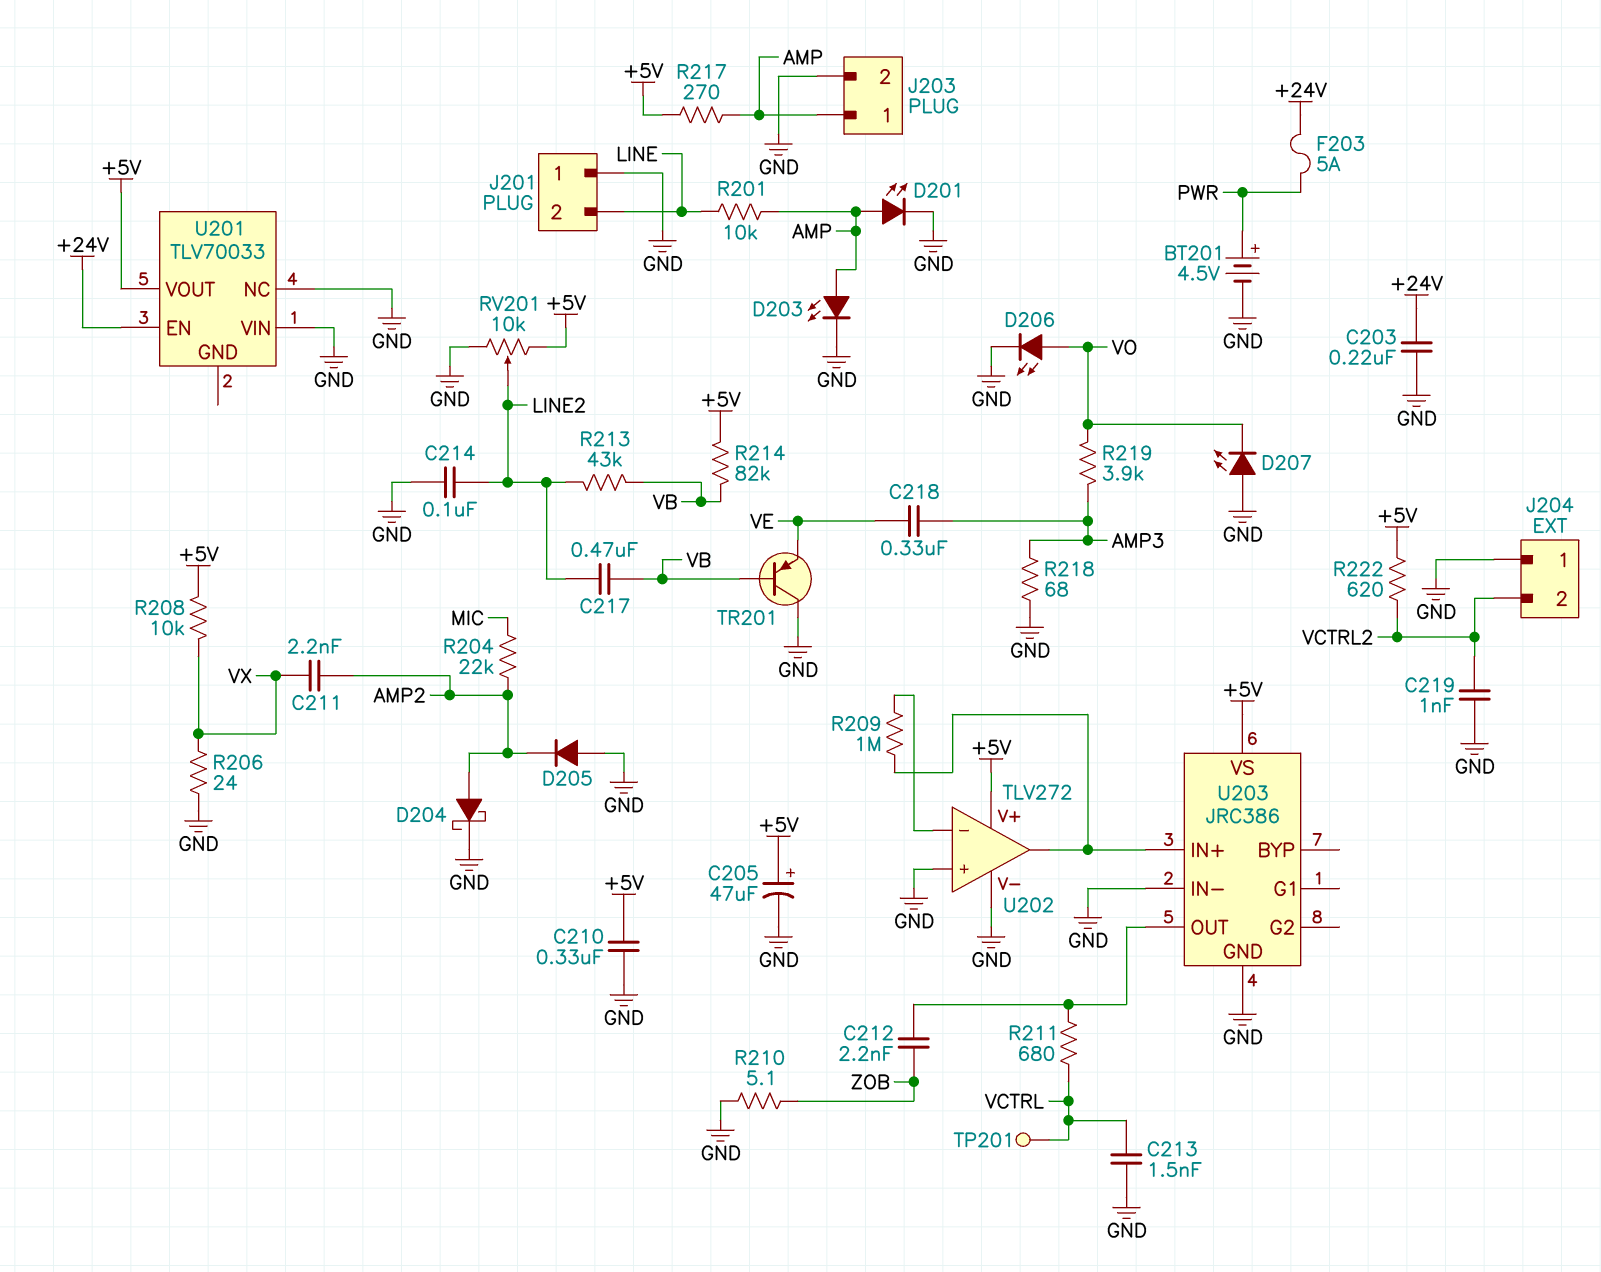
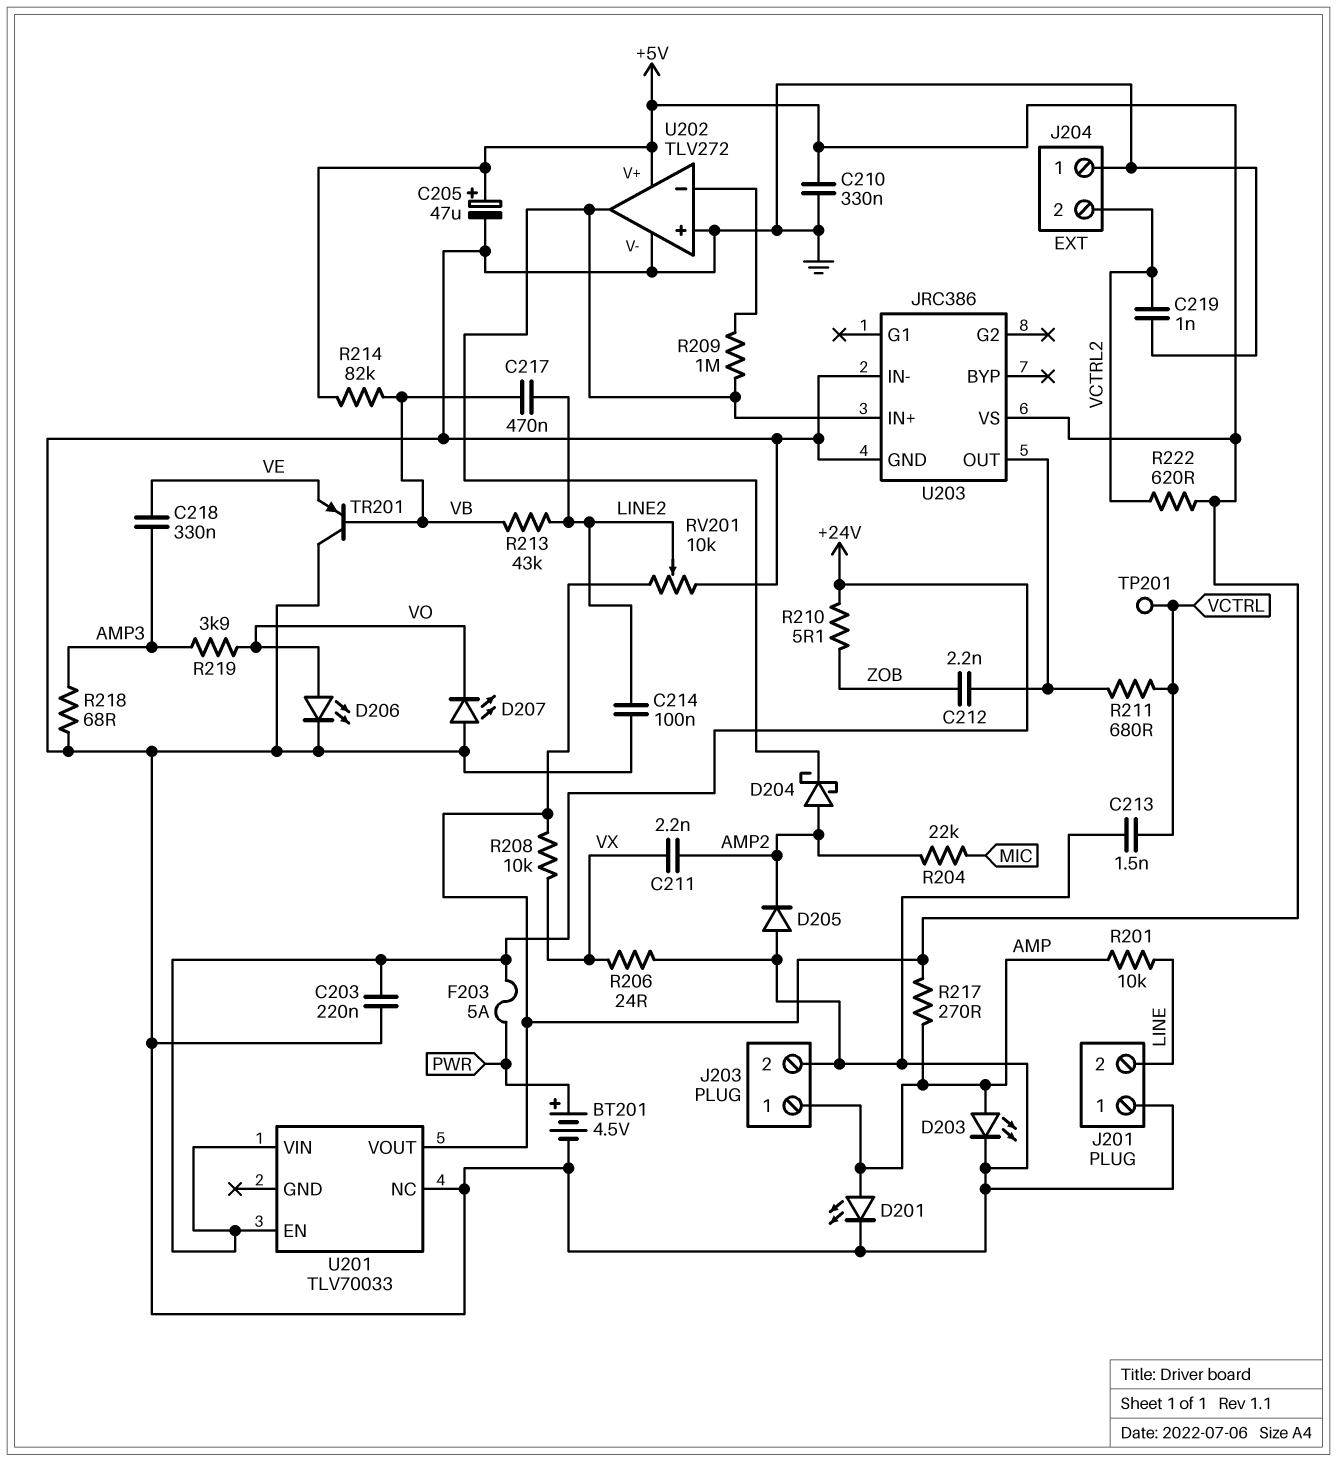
D204: schottky (A AMP2, K GND) -> schottky (A AMP2, K U202/out)
R210: 5.1 (GND, ZOB) -> 5.1 (+24V, ZOB)
U201 pin VIN: GND -> +24V

